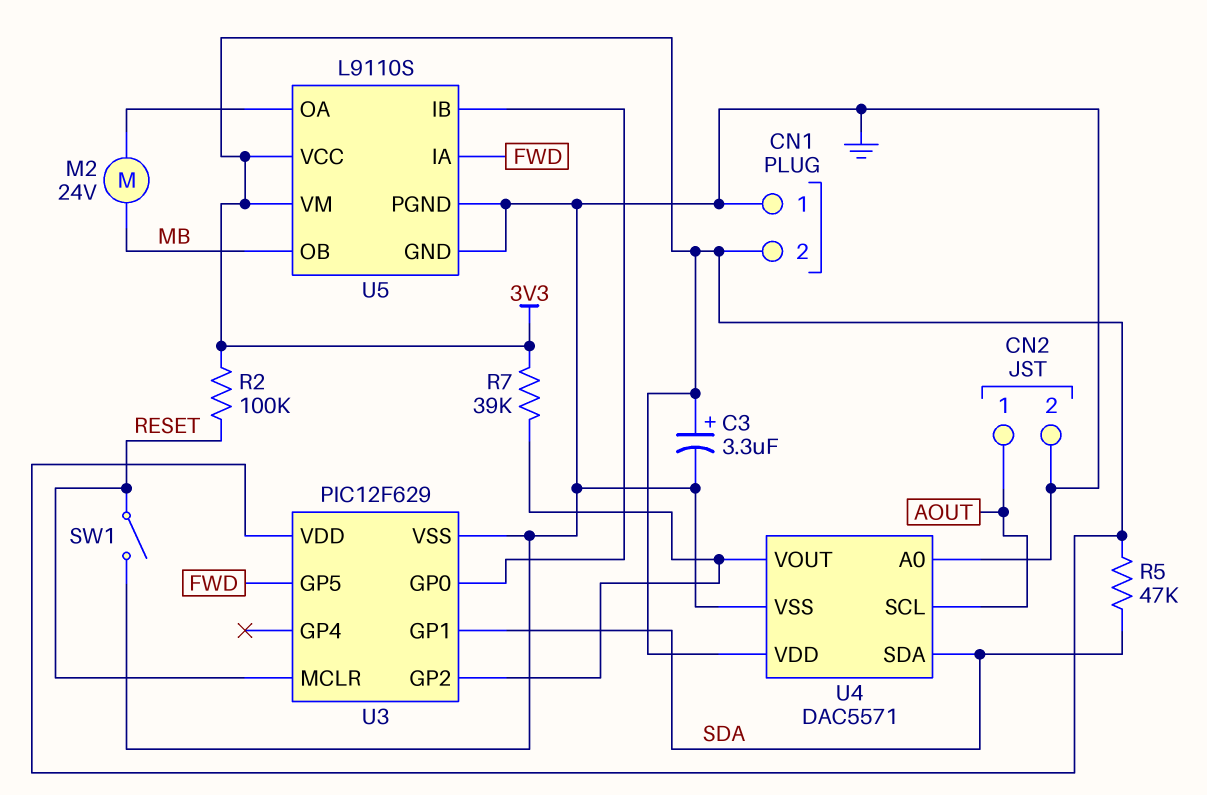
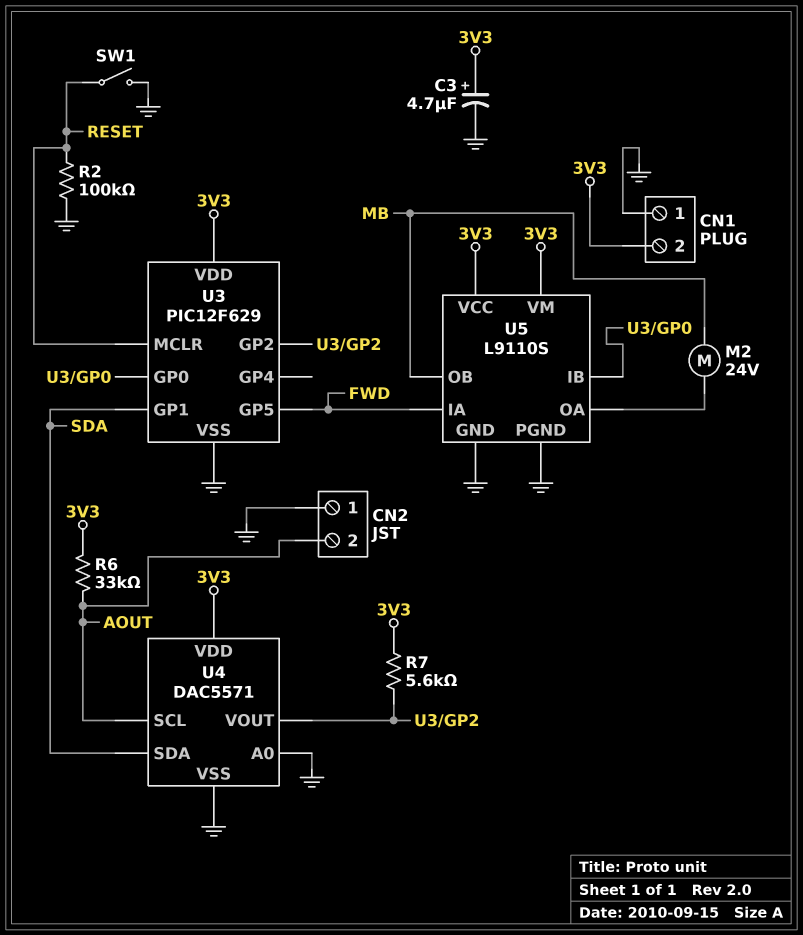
C3: 3.3uF (plus 3V3, minus GND) -> 4.7uF (plus 3V3, minus GND)
CN2 pin 1: AOUT -> GND
CN2 pin 2: GND -> AOUT
R2: 100k (3V3, RESET) -> 100k (GND, RESET)
R5: 47k (3V3, SDA) -> none
R6: none -> 33k (3V3, AOUT)
R7: 39k (3V3, U3/GP2) -> 5.6k (3V3, U3/GP2)

